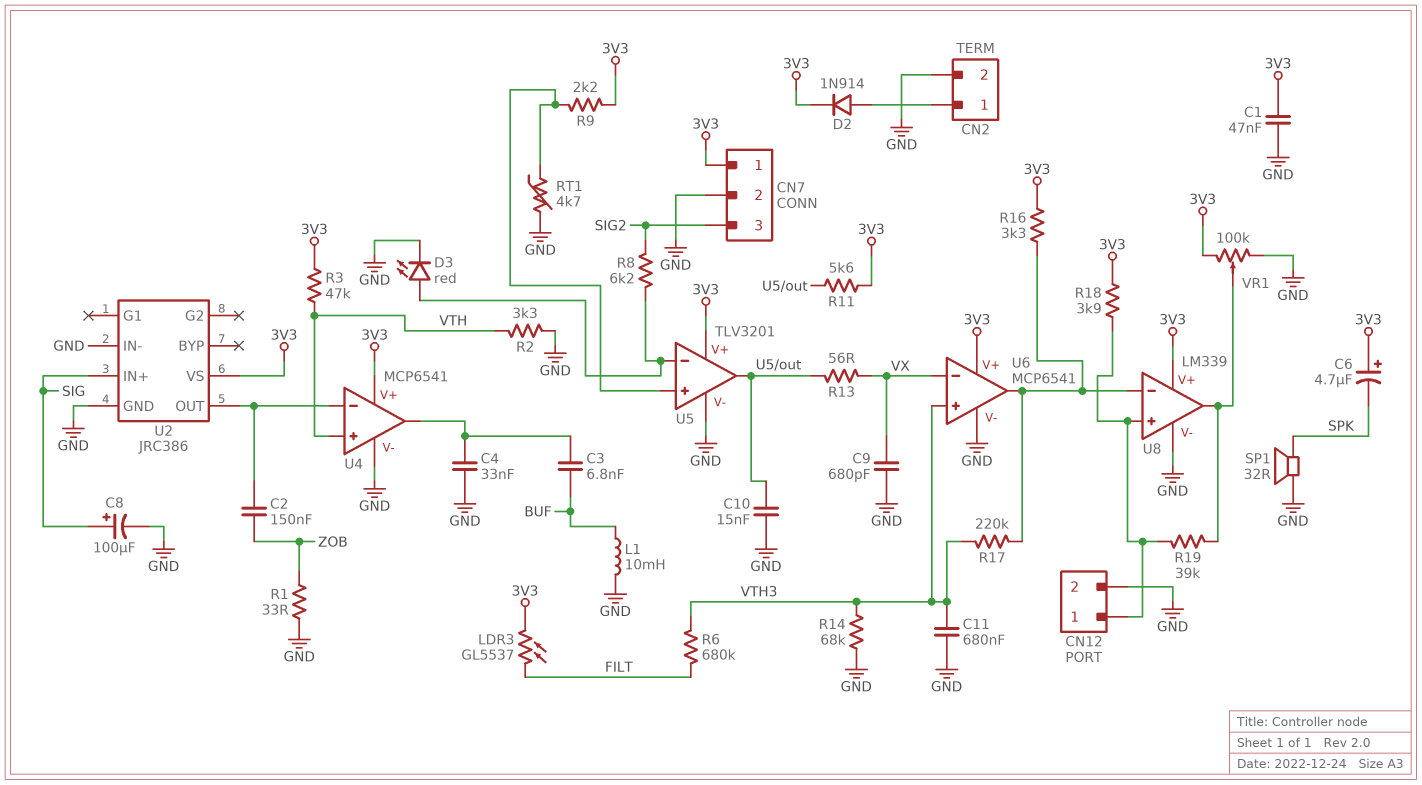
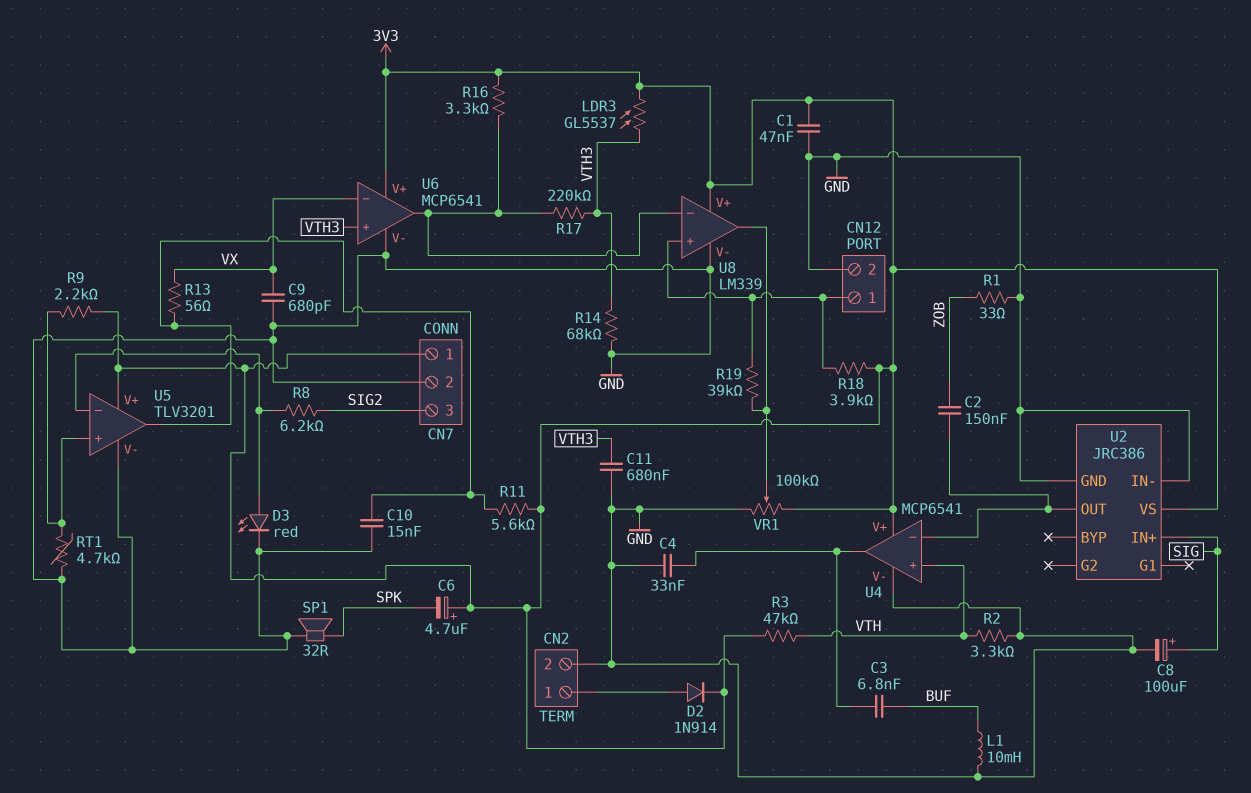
LDR3: GL5537 (3V3, FILT) -> GL5537 (3V3, VTH3)
R6: 680k (FILT, VTH3) -> none

